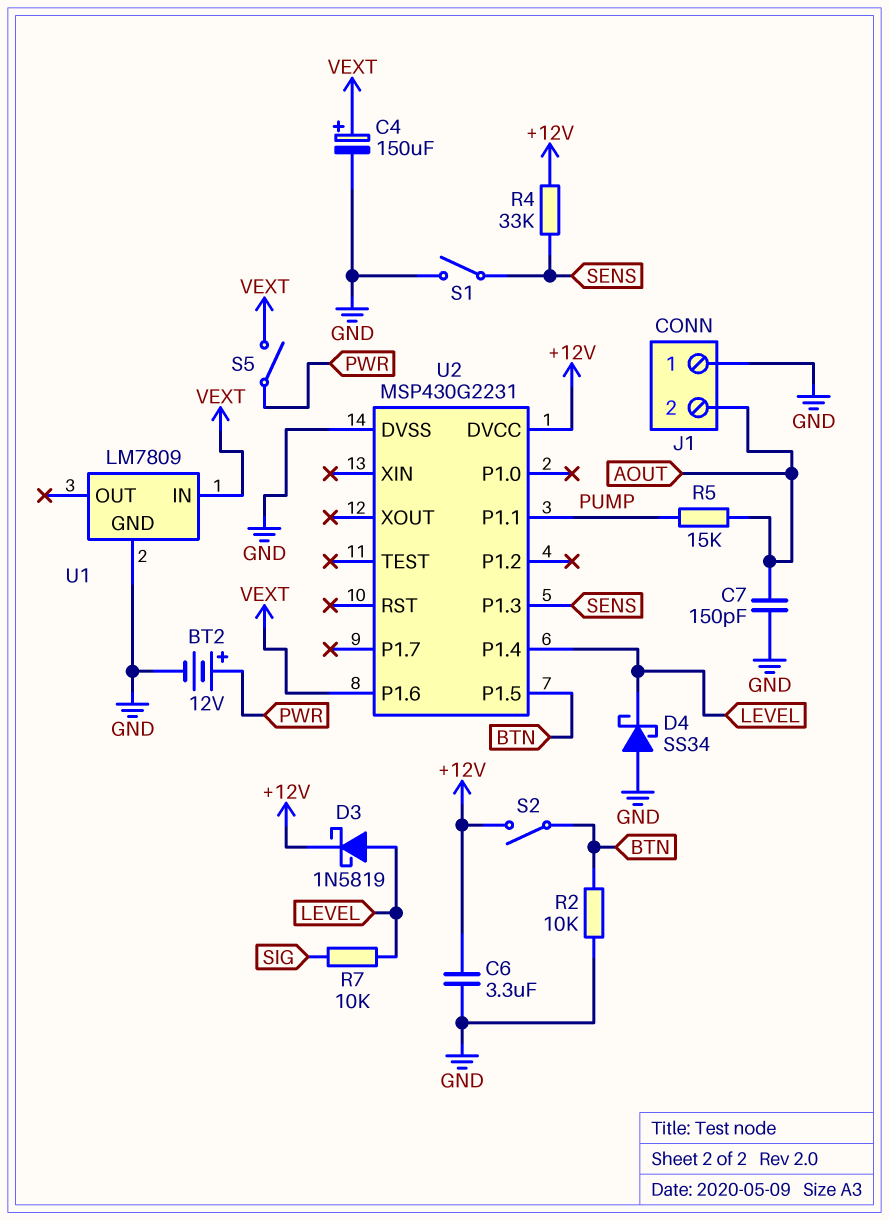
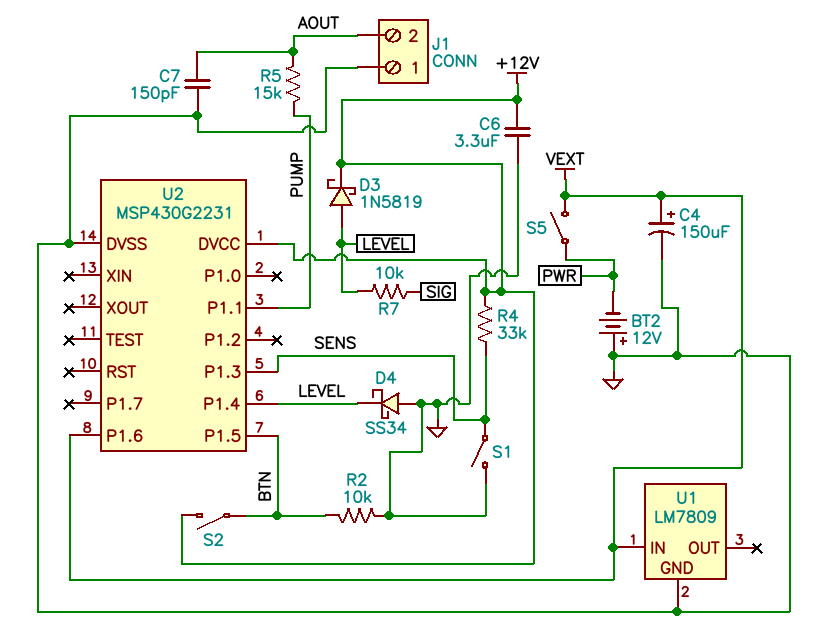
BT2: 12V (plus PWR, minus GND) -> 12V (plus GND, minus PWR)

